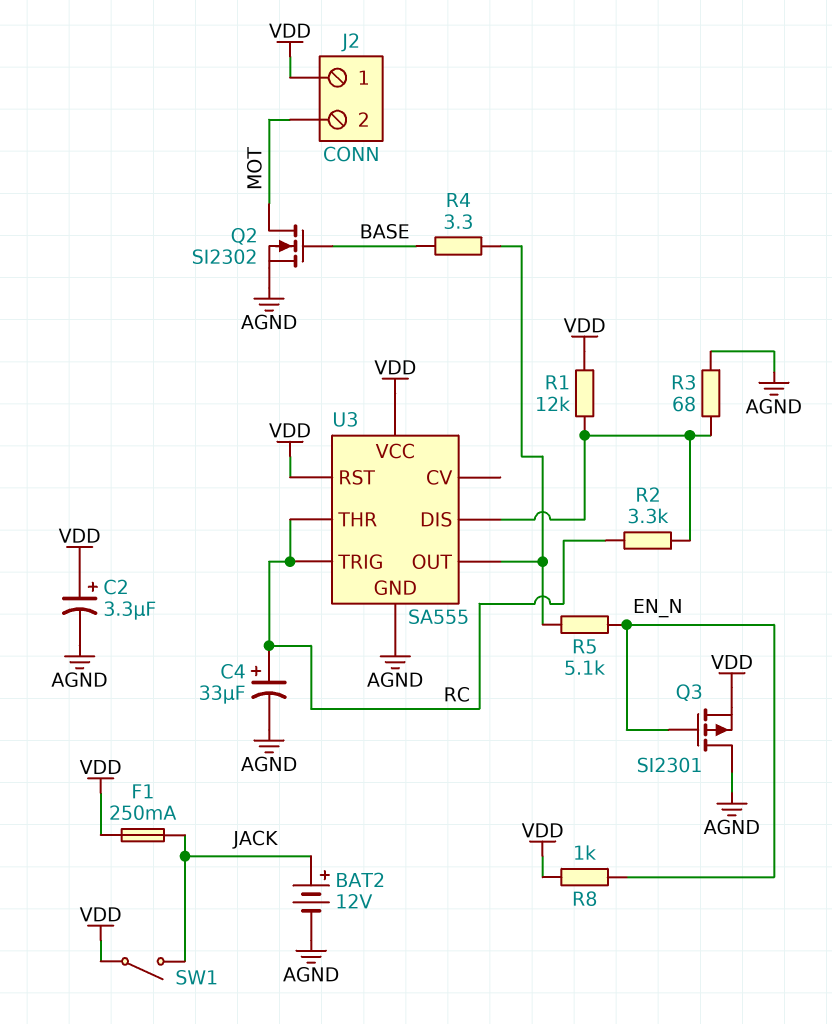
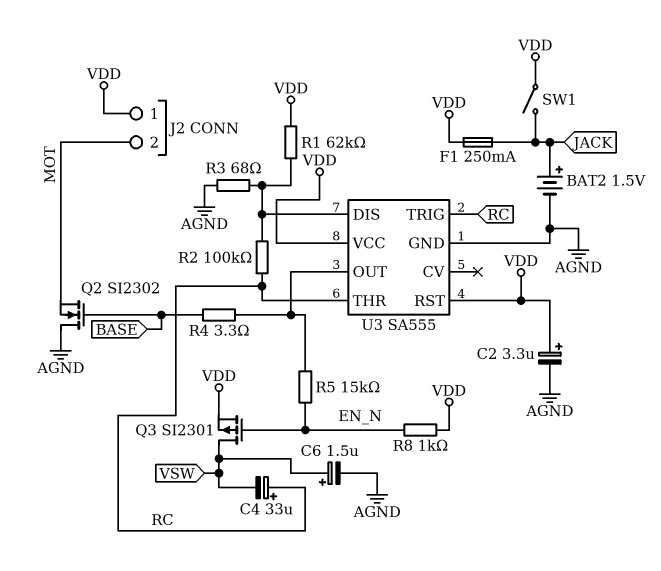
BAT2: 12V (plus JACK, minus AGND) -> 1.5V (plus JACK, minus AGND)
C4: 33uF (plus RC, minus AGND) -> 33uF (plus RC, minus VSW)
C6: none -> 1.5uF (plus VSW, minus AGND)
Q2: NMOS SI2302 (G BASE, D MOT, S AGND) -> NMOS SI2302 (G BASE, D AGND, S MOT)
Q3: PMOS SI2301 (G EN_N, D AGND, S VDD) -> PMOS SI2301 (G EN_N, D VSW, S VDD)
R1: 12k (U3/DIS, VDD) -> 62k (U3/DIS, VDD)
R2: 3.3k (RC, U3/DIS) -> 100k (RC, U3/DIS)
R5: 5.1k (EN_N, U3/OUT) -> 15k (EN_N, U3/OUT)

